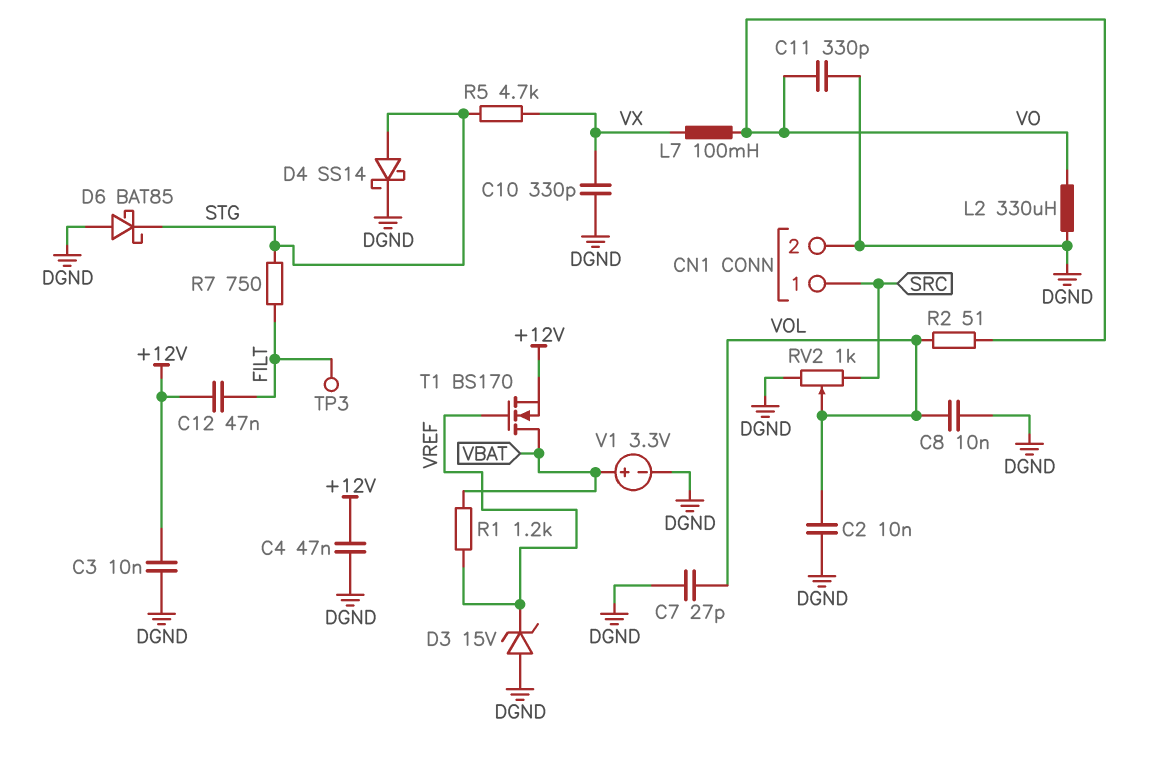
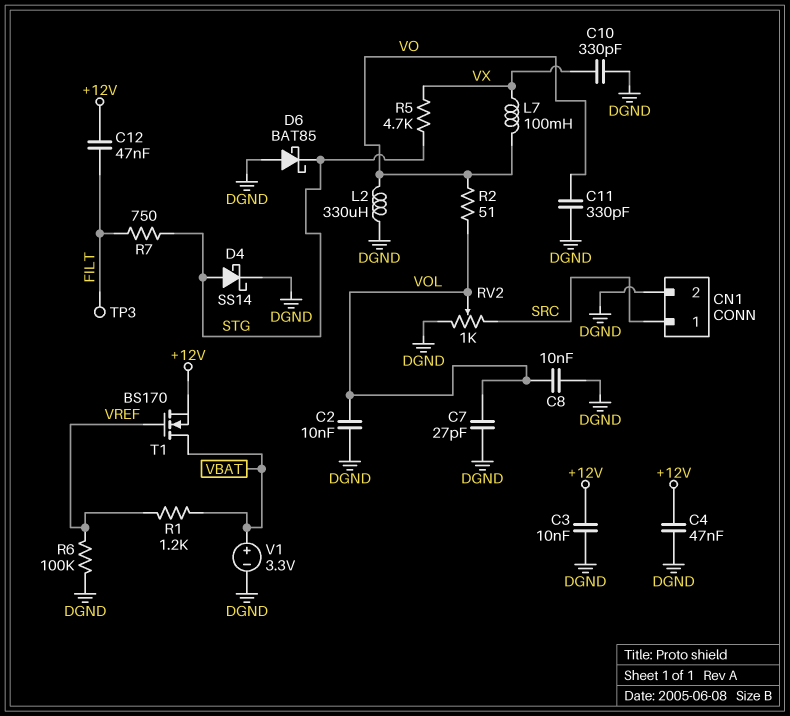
D3: zener 15V (A DGND, K VREF) -> none
R6: none -> 100k (DGND, VREF)

